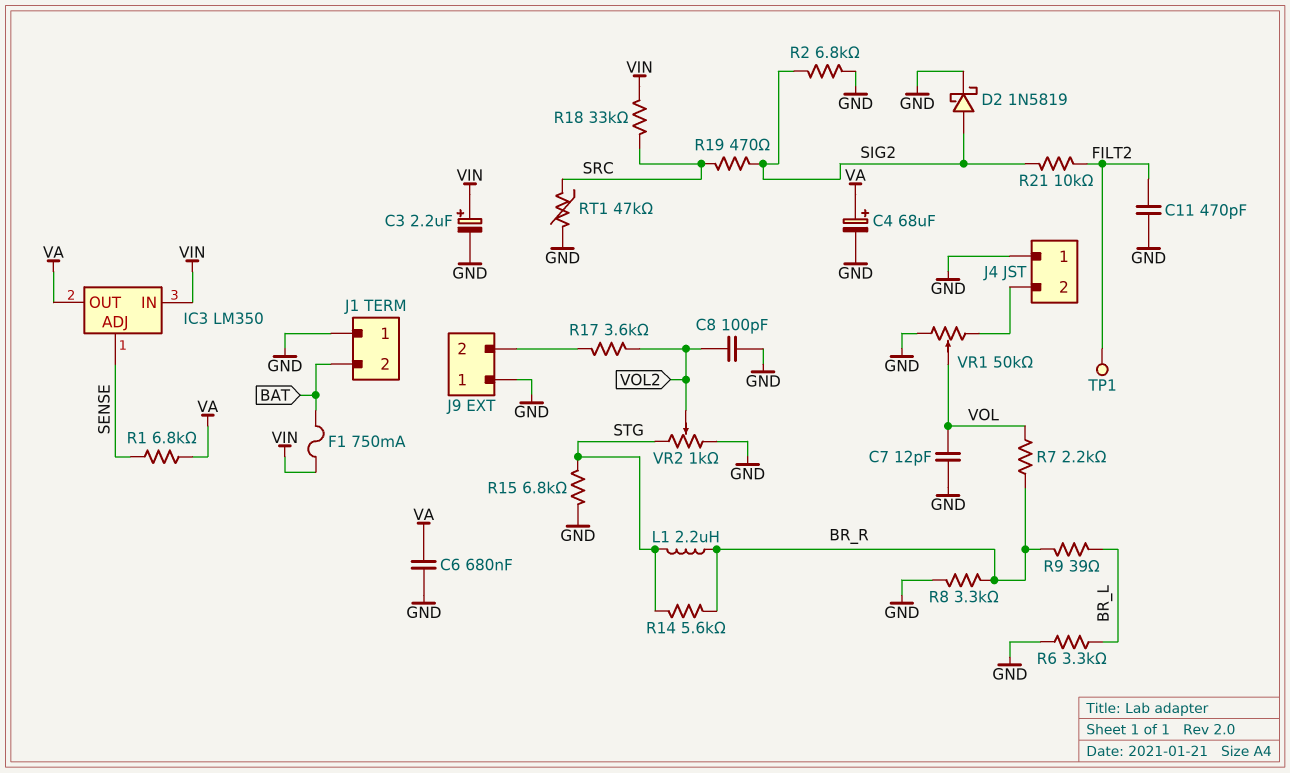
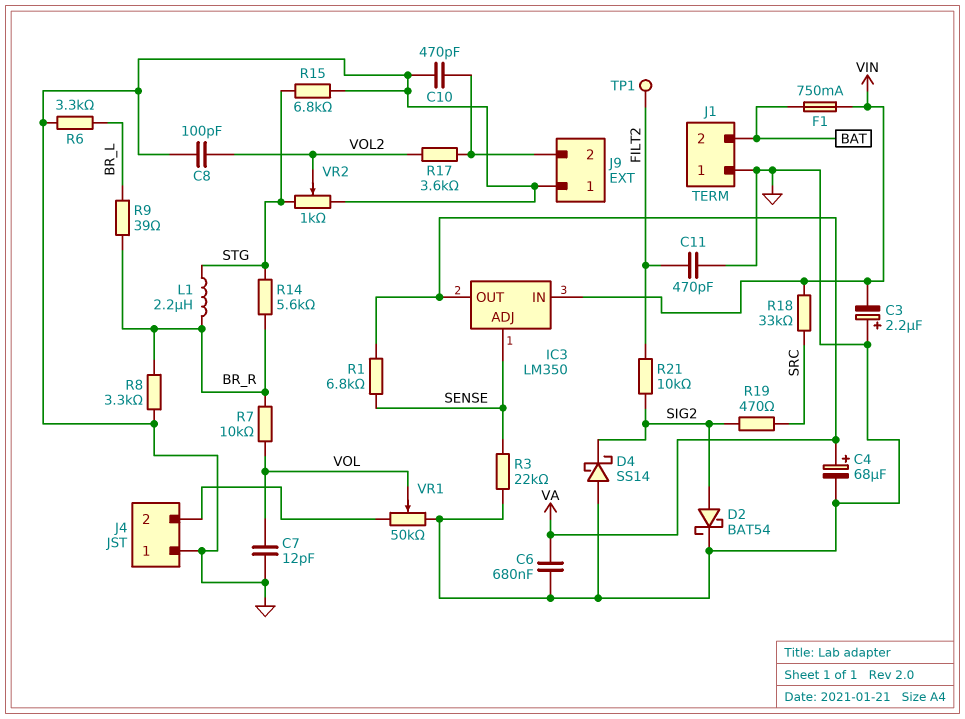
C3: 2.2uF (plus VIN, minus GND) -> 2.2uF (plus GND, minus VIN)
C10: none -> 470pF (GND, J9/2)
D2: schottky 1N5819 (A SIG2, K GND) -> schottky BAT54 (A SIG2, K GND)
D4: none -> schottky SS14 (A GND, K SIG2)
R2: 6.8k (GND, SIG2) -> none
R3: none -> 22k (GND, SENSE)
R7: 2.2k (BR_R, VOL) -> 10k (BR_R, VOL)
RT1: 47k (GND, SRC) -> none

